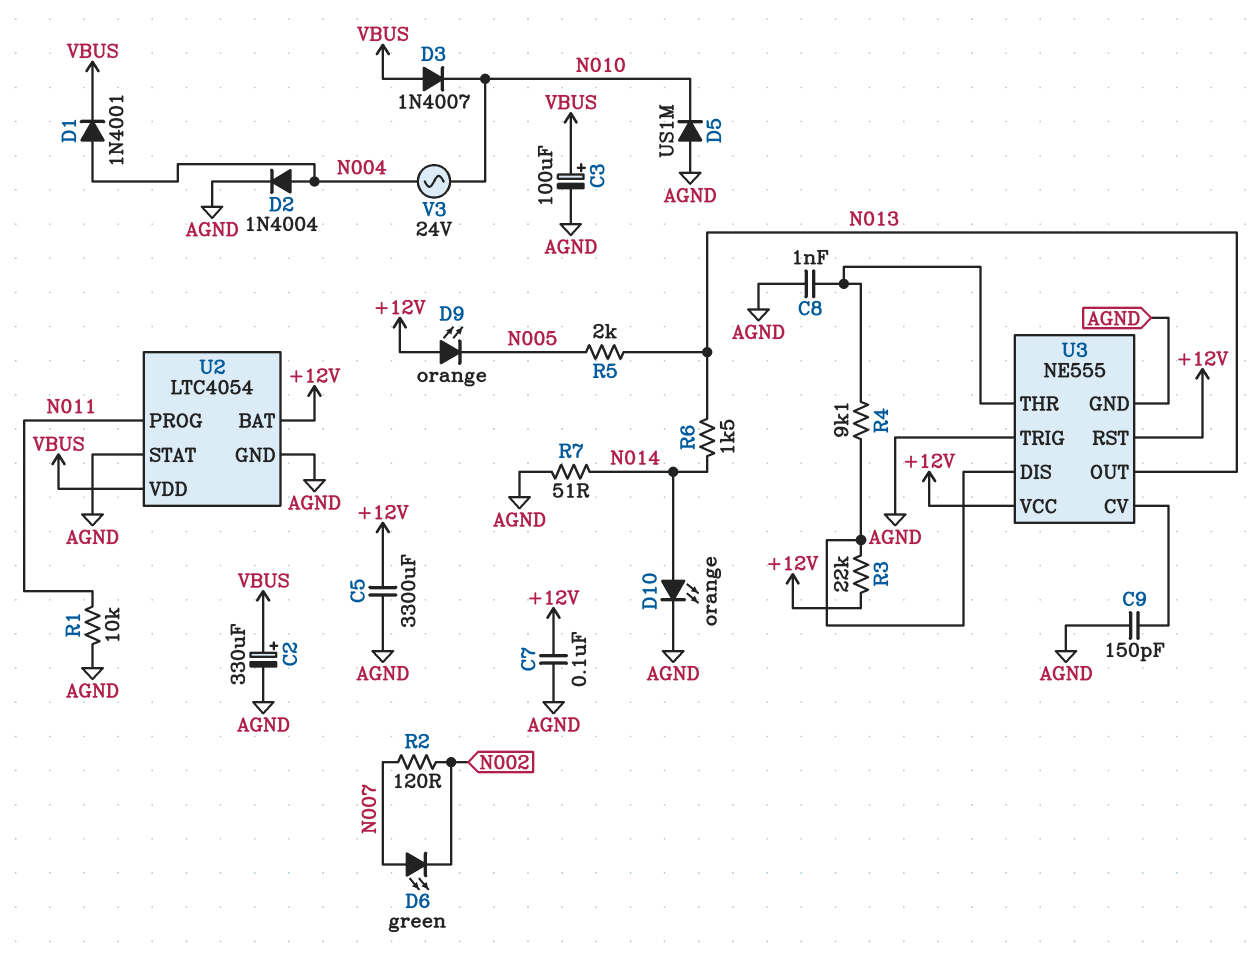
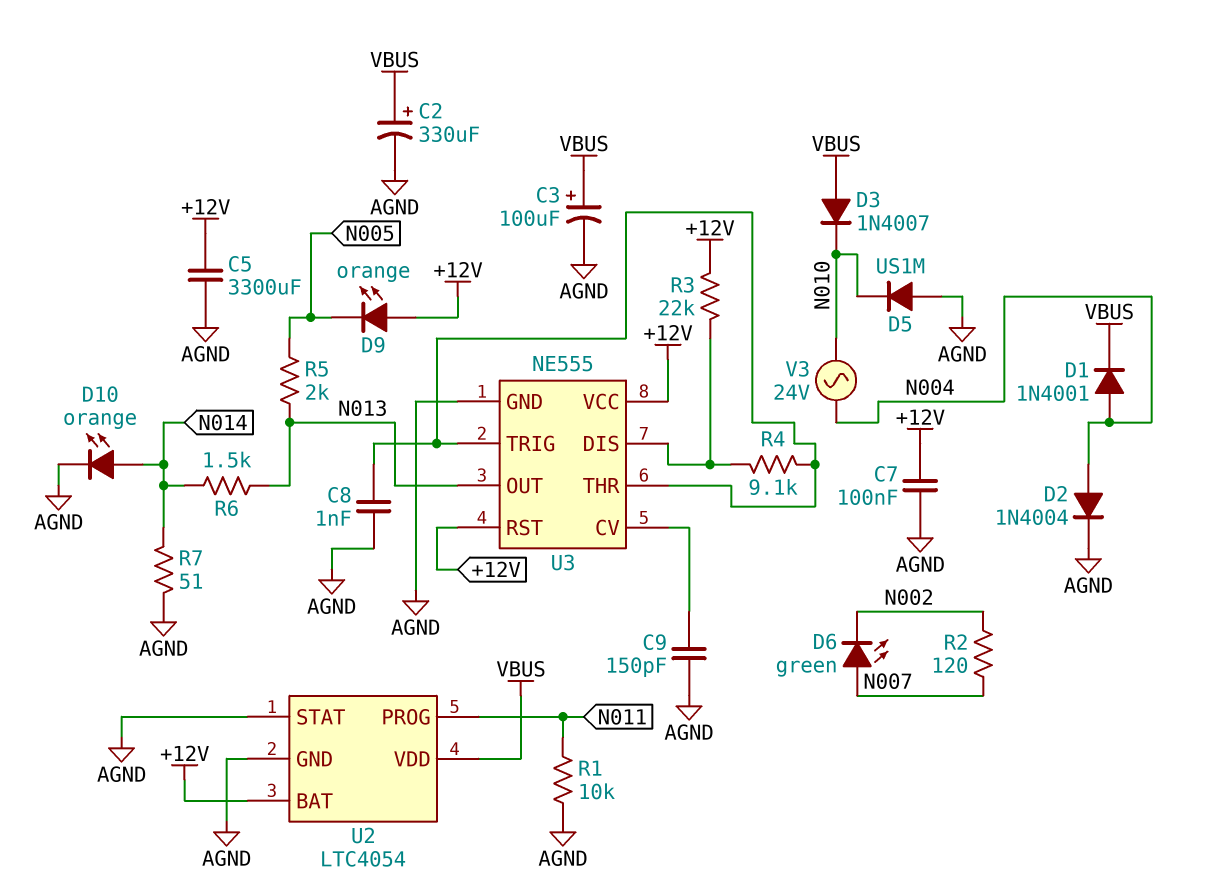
U3 pin TRIG: AGND -> U3/THR

